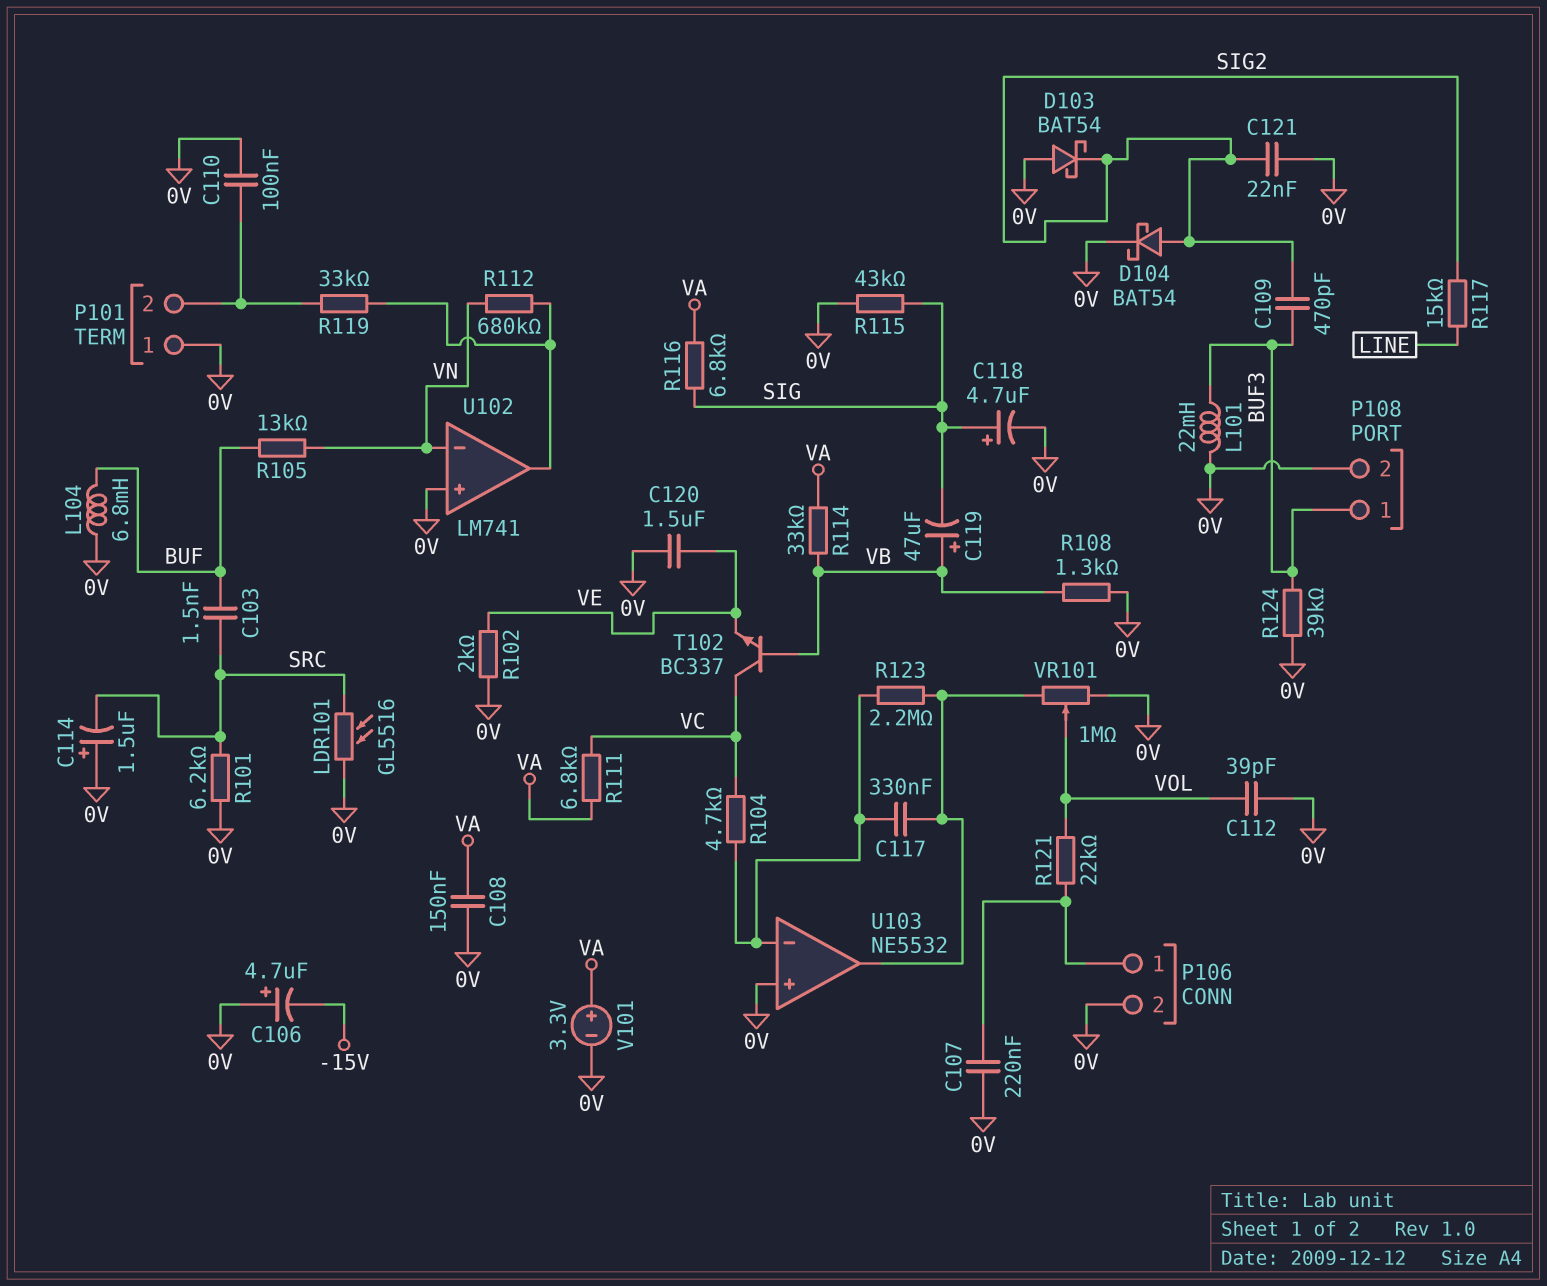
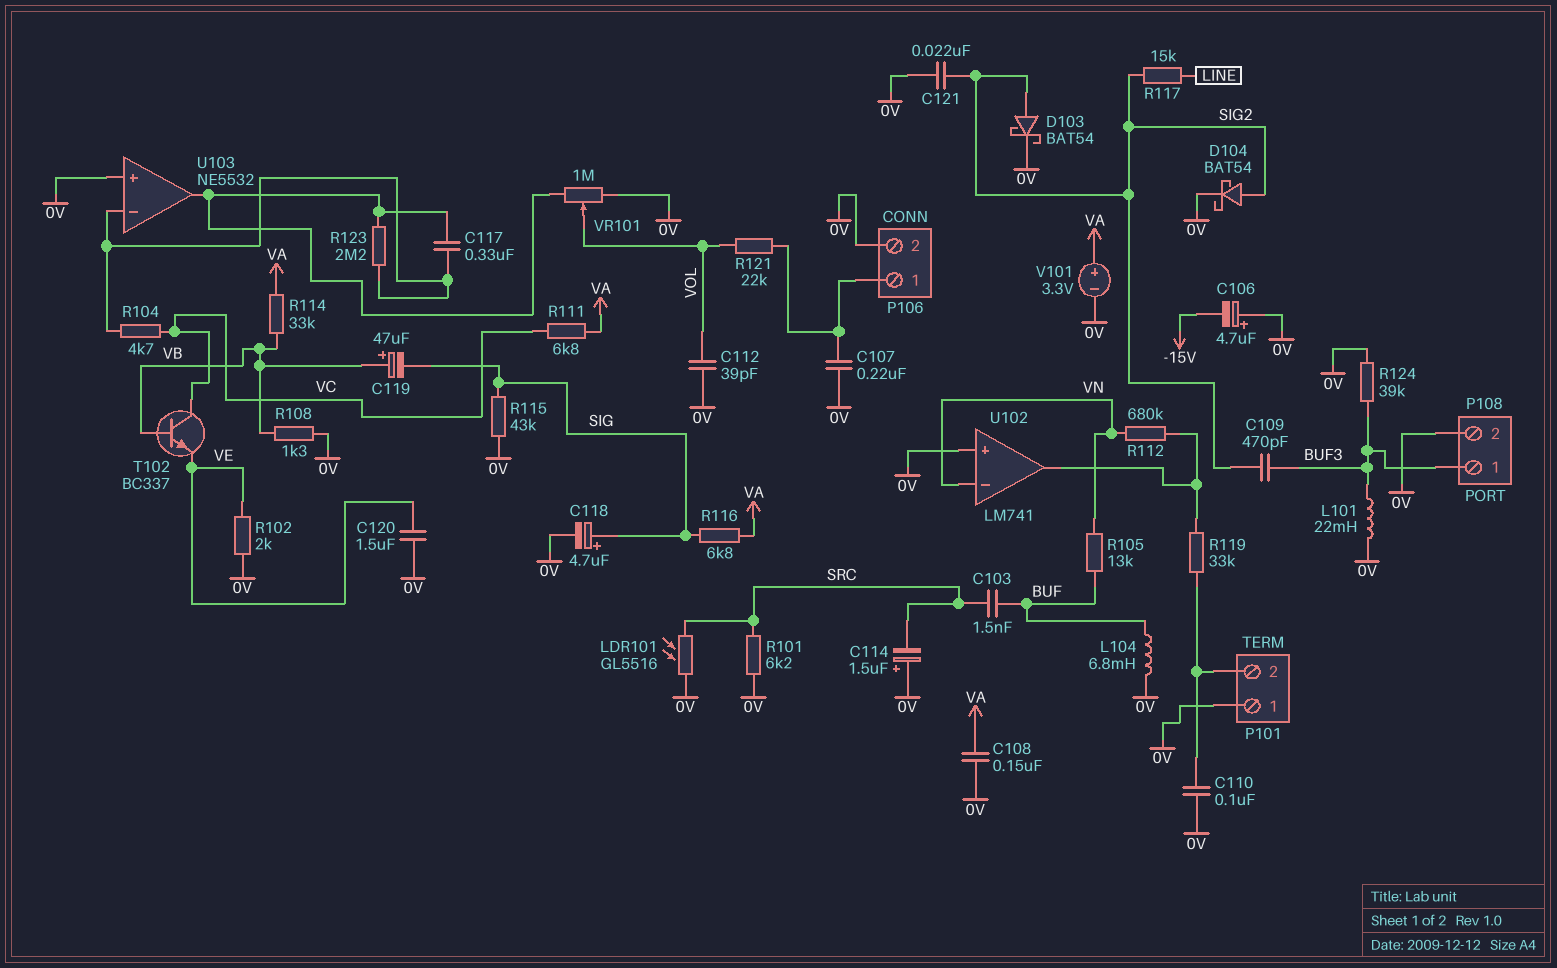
D103: schottky BAT54 (A 0V, K SIG2) -> schottky BAT54 (A SIG2, K 0V)

